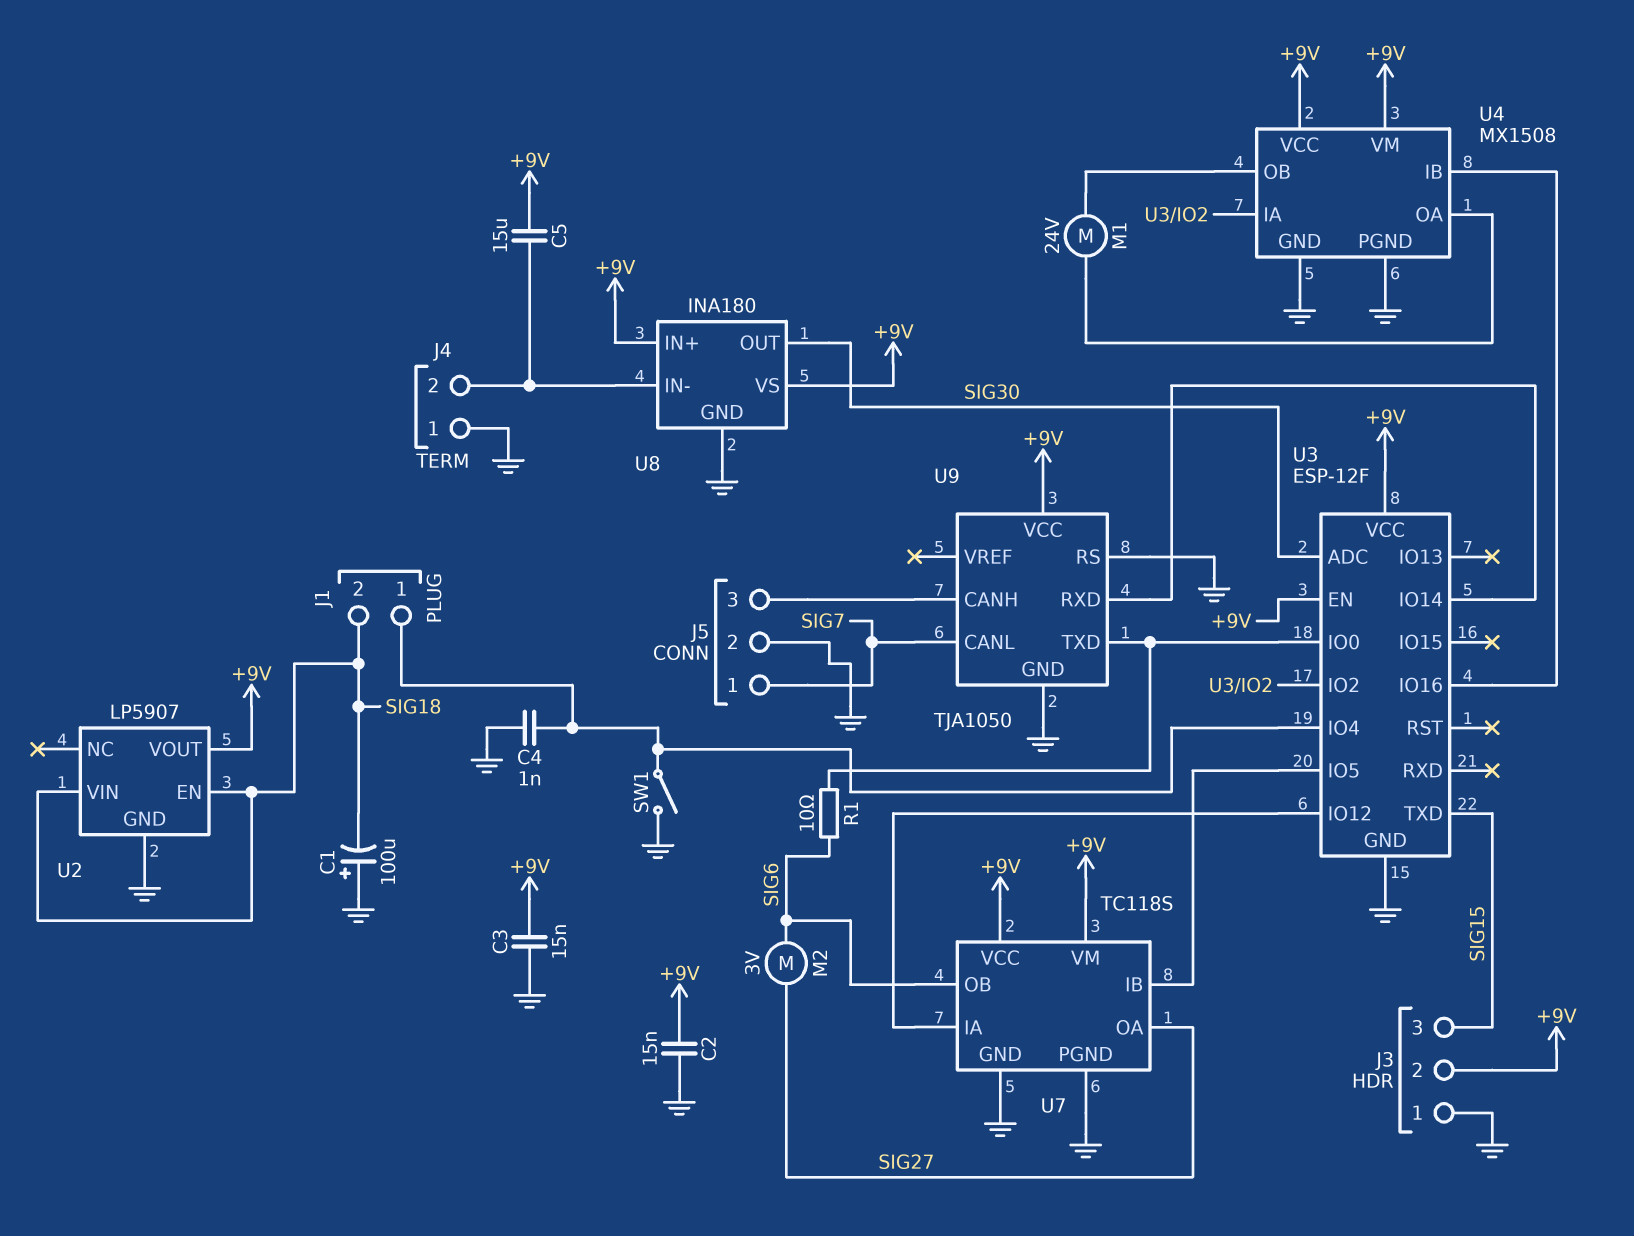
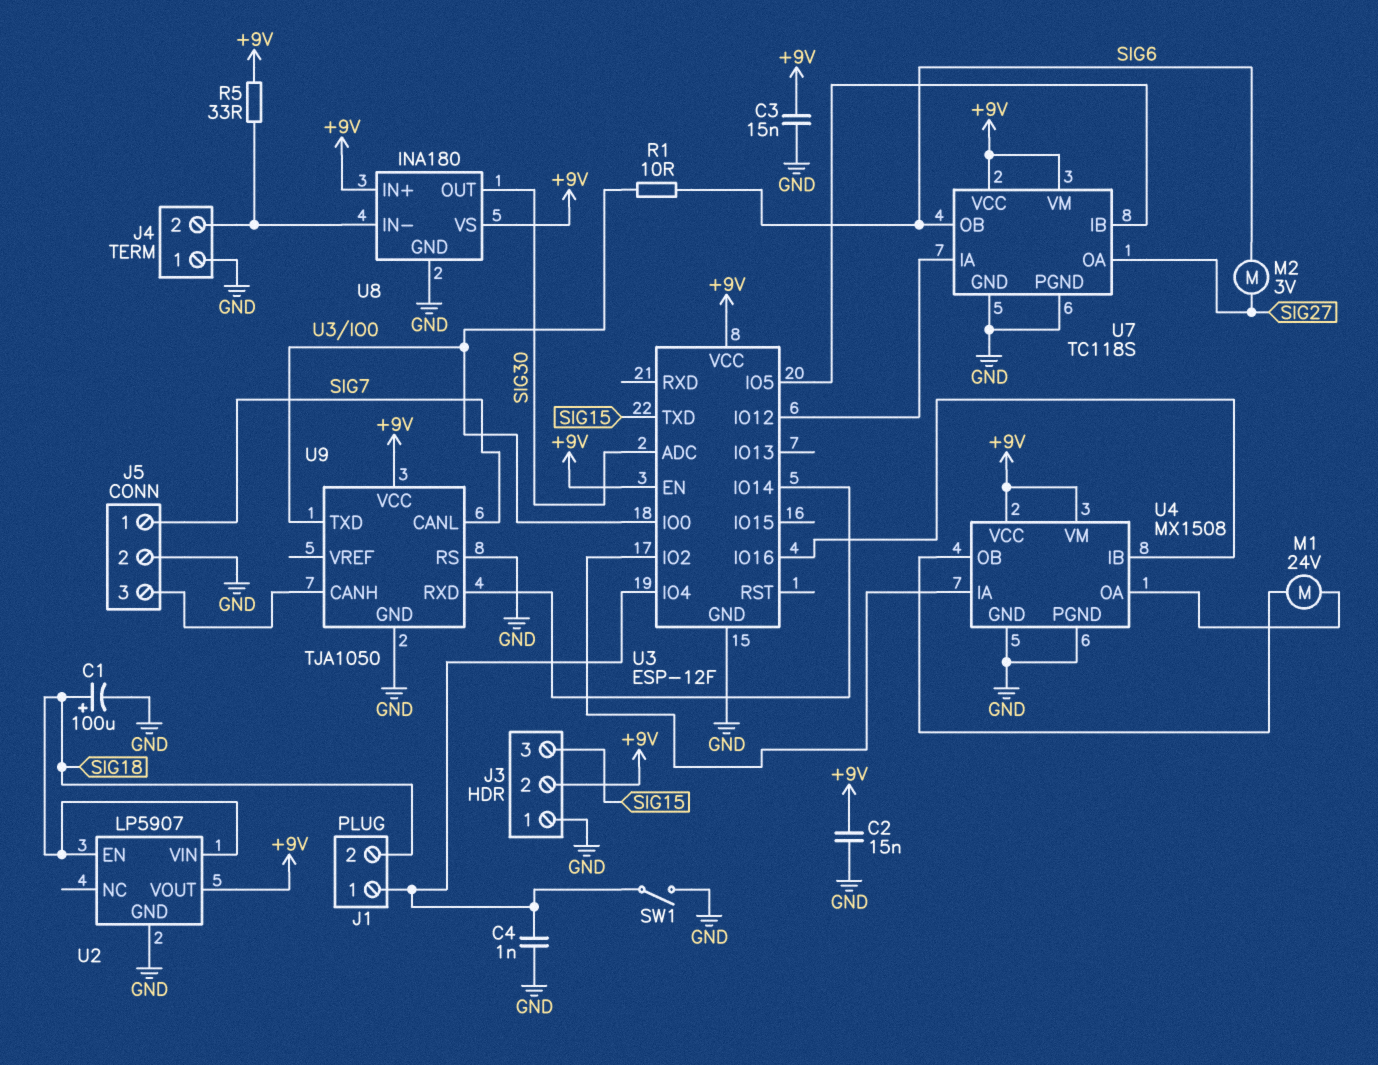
C1: 100uF (plus GND, minus SIG18) -> 100uF (plus SIG18, minus GND)
C5: 15uF (+9V, J4/2) -> none
R5: none -> 33 (+9V, J4/2)

